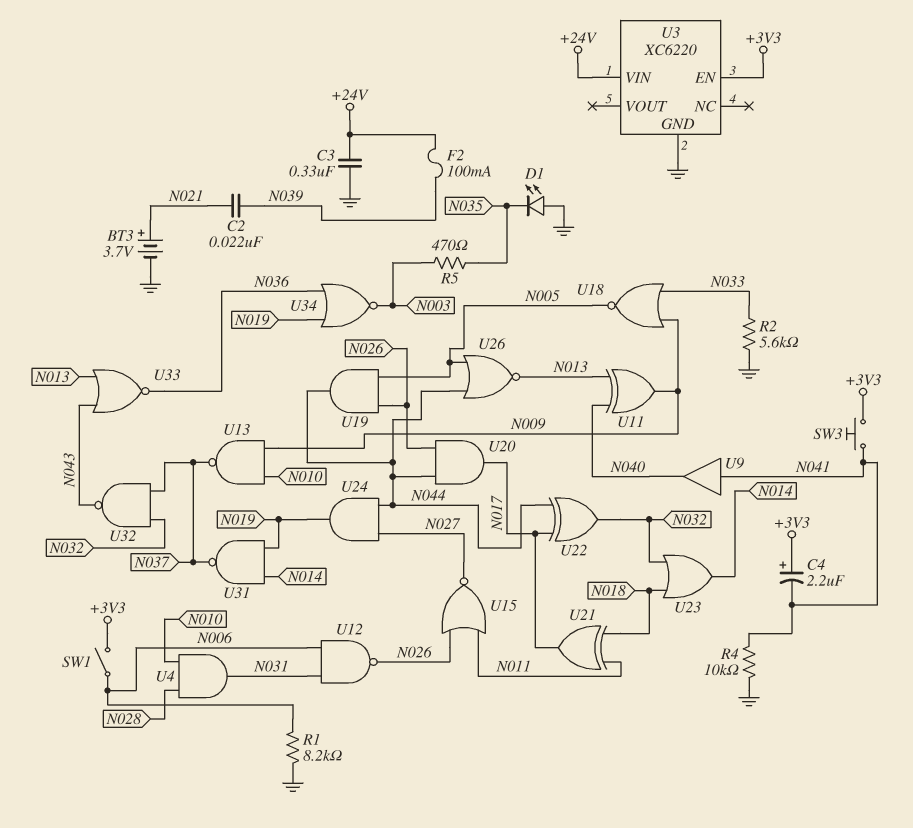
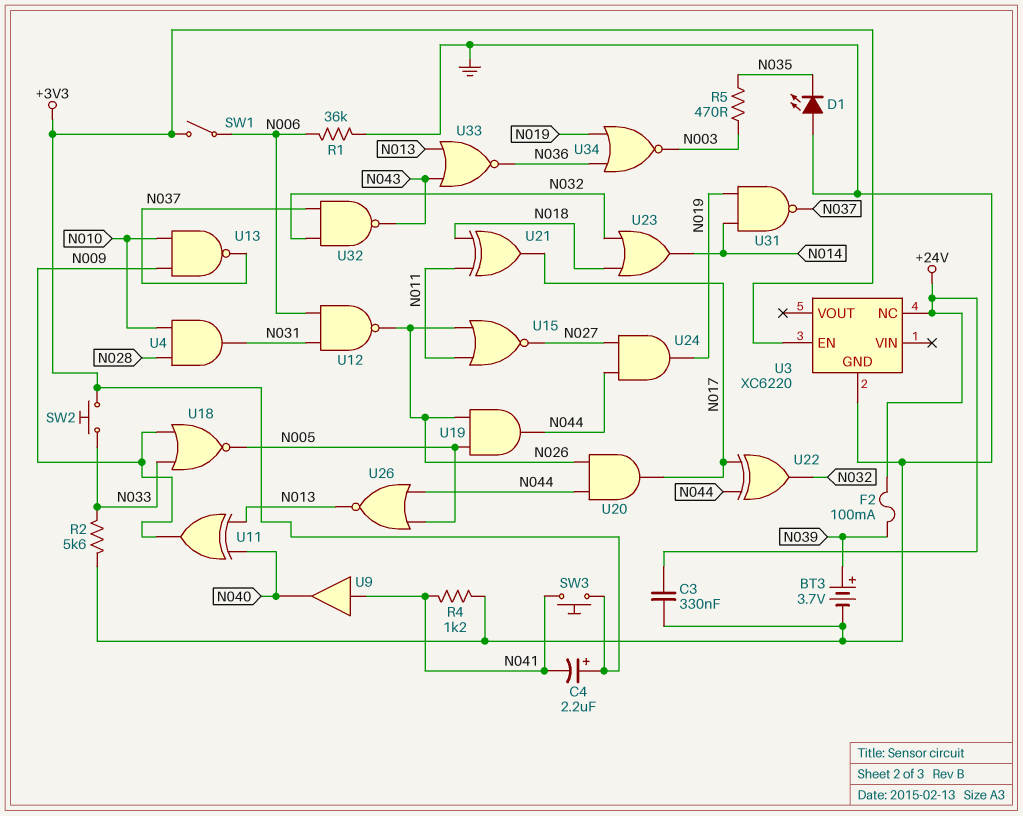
BT3: 3.7V (plus N021, minus GND) -> 3.7V (plus N039, minus GND)
C2: 22nF (N021, N039) -> none
R1: 8.2k (GND, N006) -> 36k (GND, N006)
R4: 10k (GND, N041) -> 1.2k (GND, N041)
SW2: none -> button (+3V3, N033)
U3 pin NC: none -> +24V
U3 pin VIN: +24V -> none

